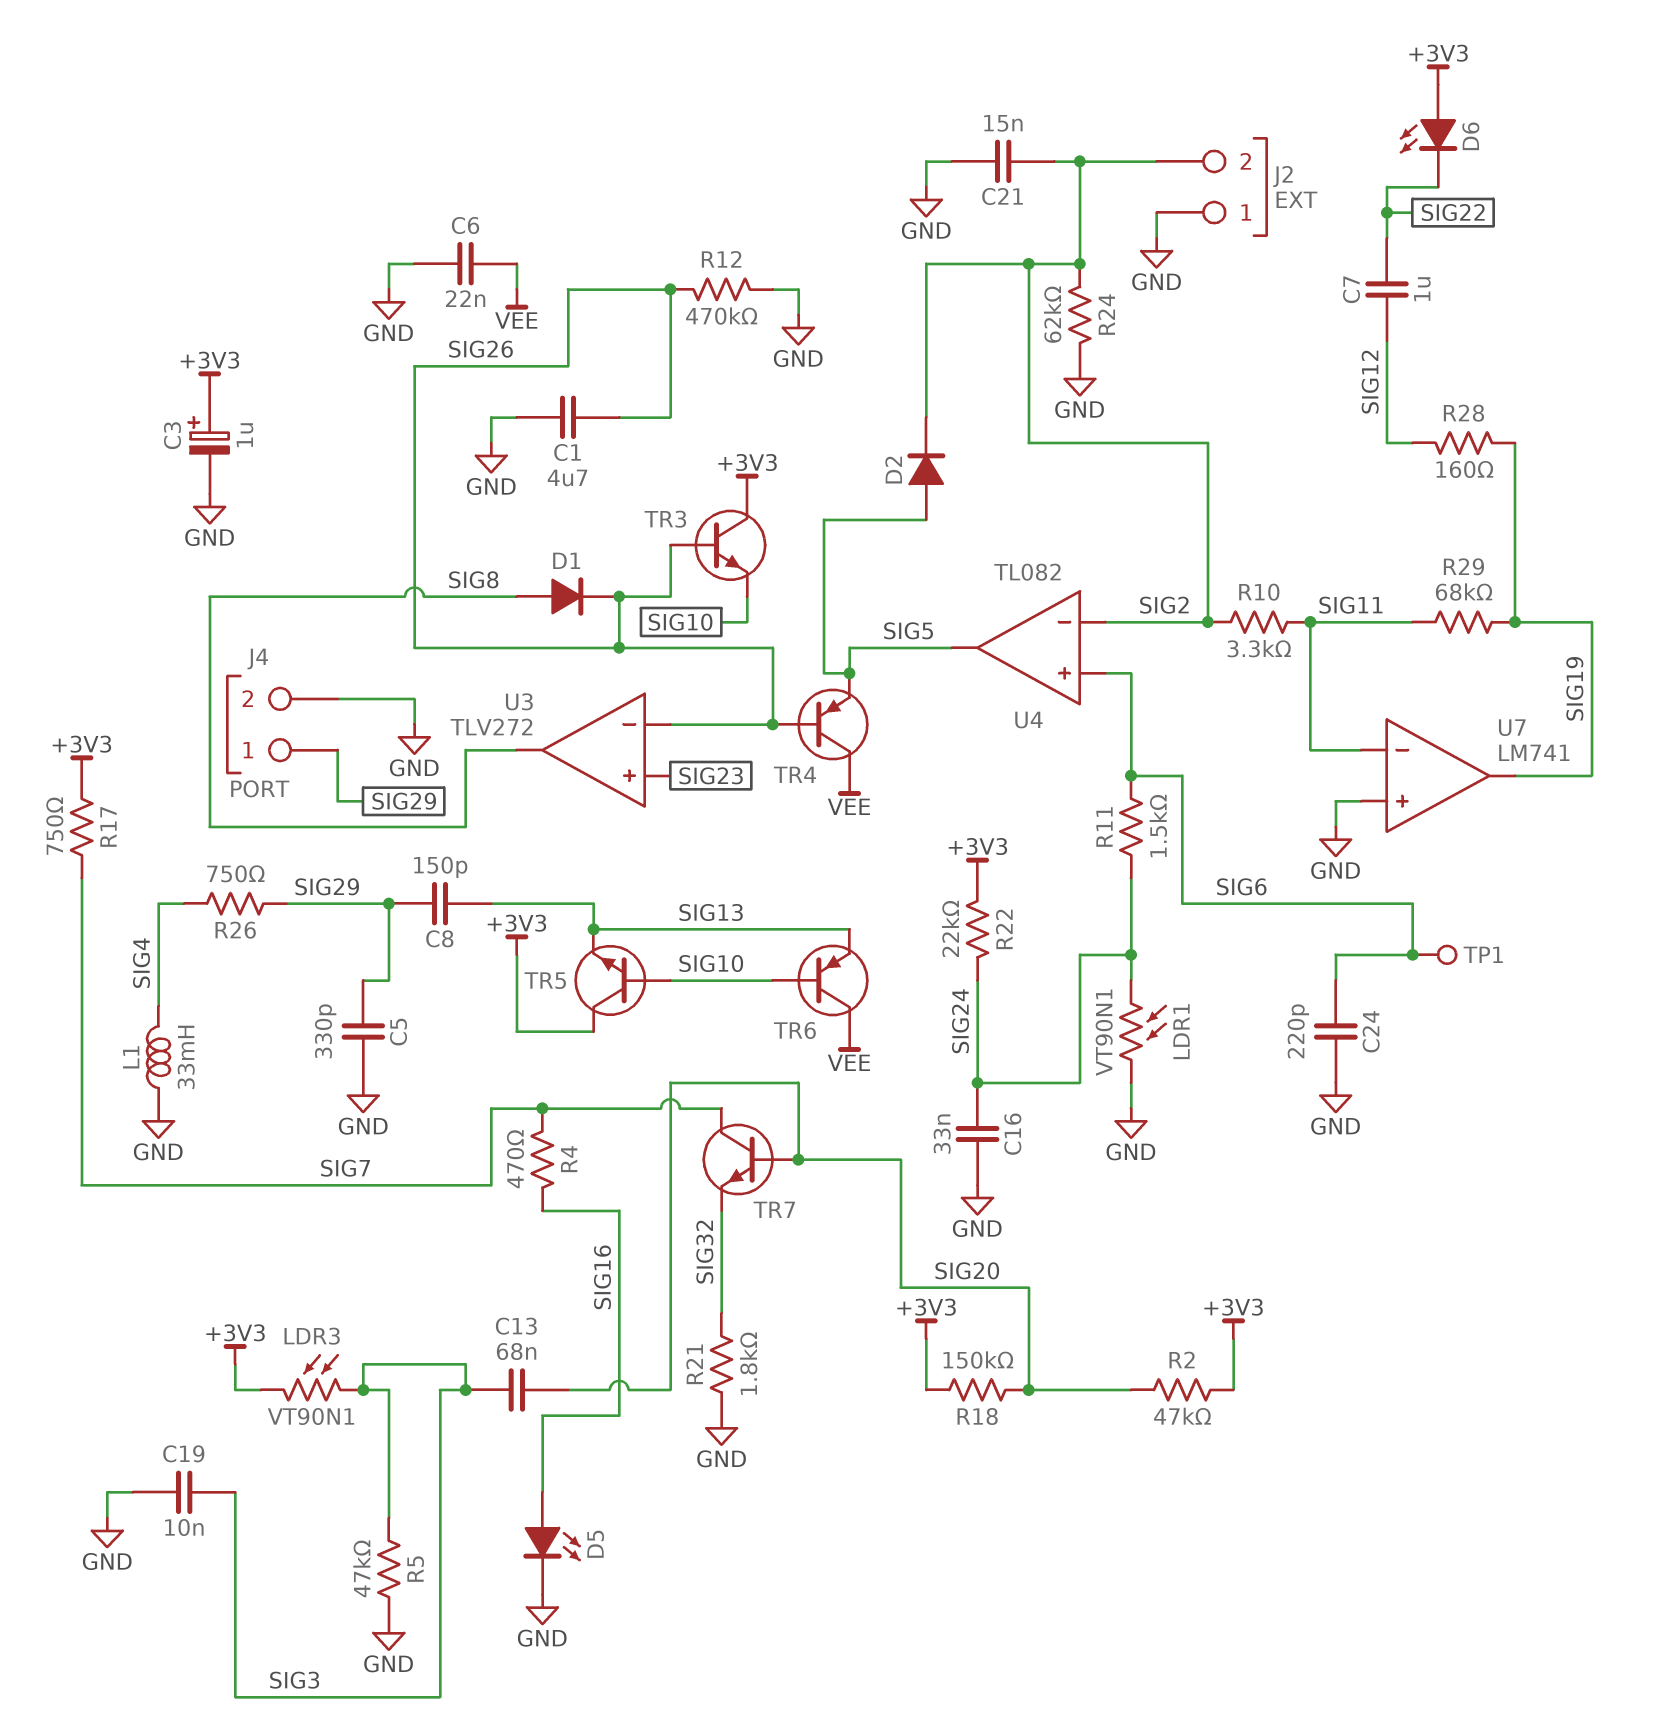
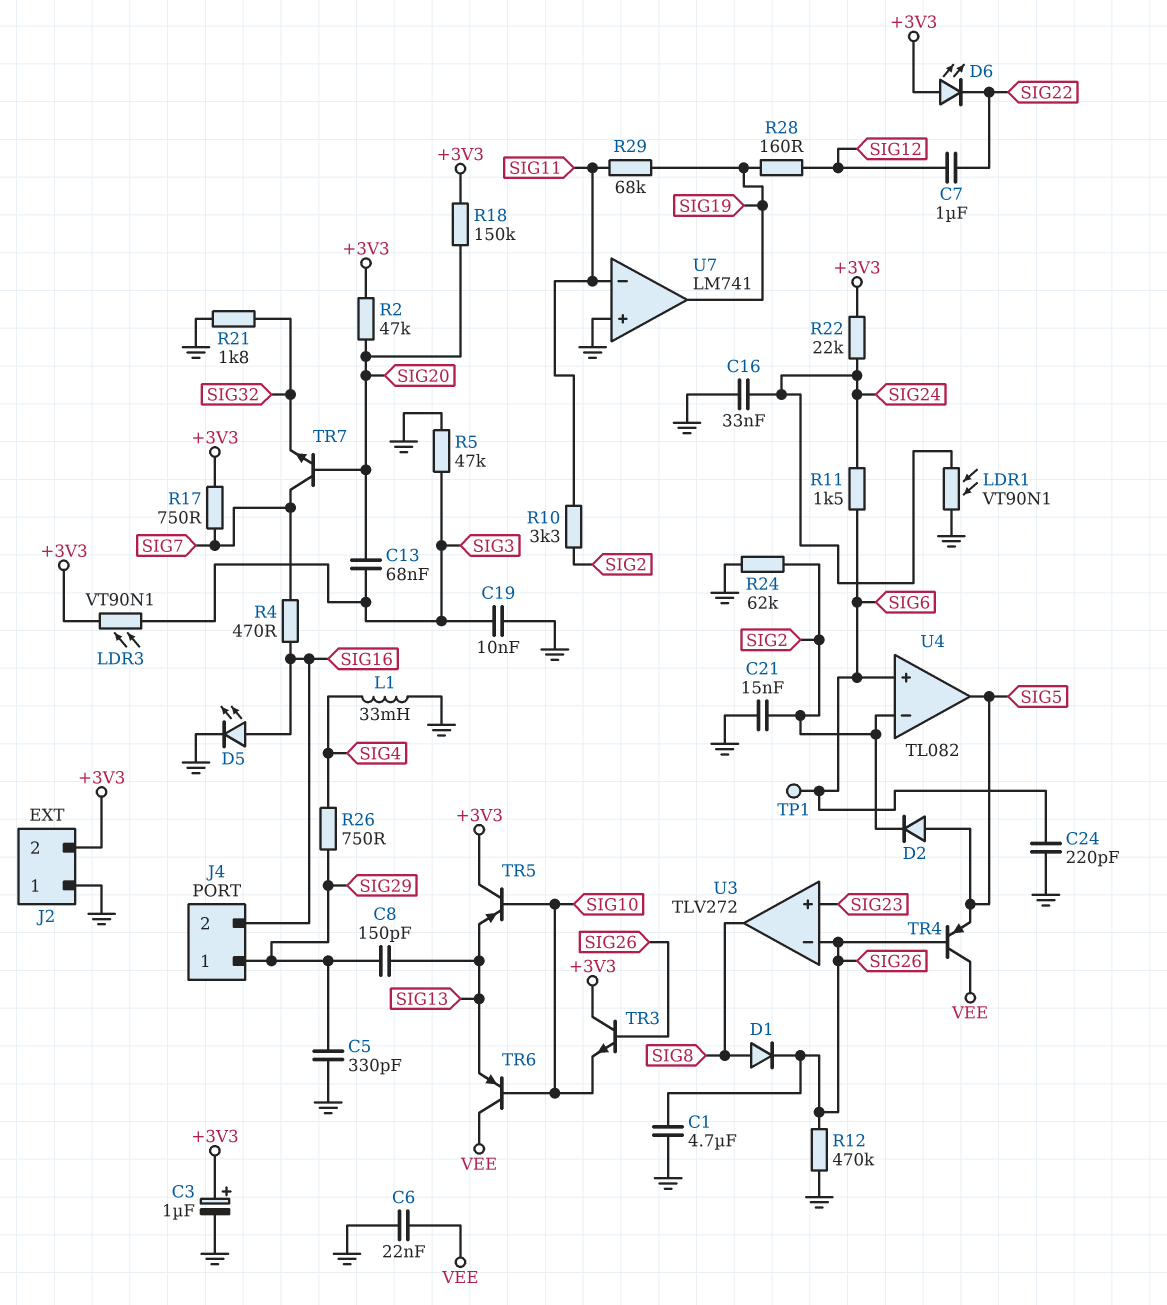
J2 pin 2: SIG2 -> +3V3
J4 pin 2: GND -> SIG16
TR5: NPN (B SIG10, C +3V3, E SIG13) -> PNP (B SIG10, C +3V3, E SIG13)

